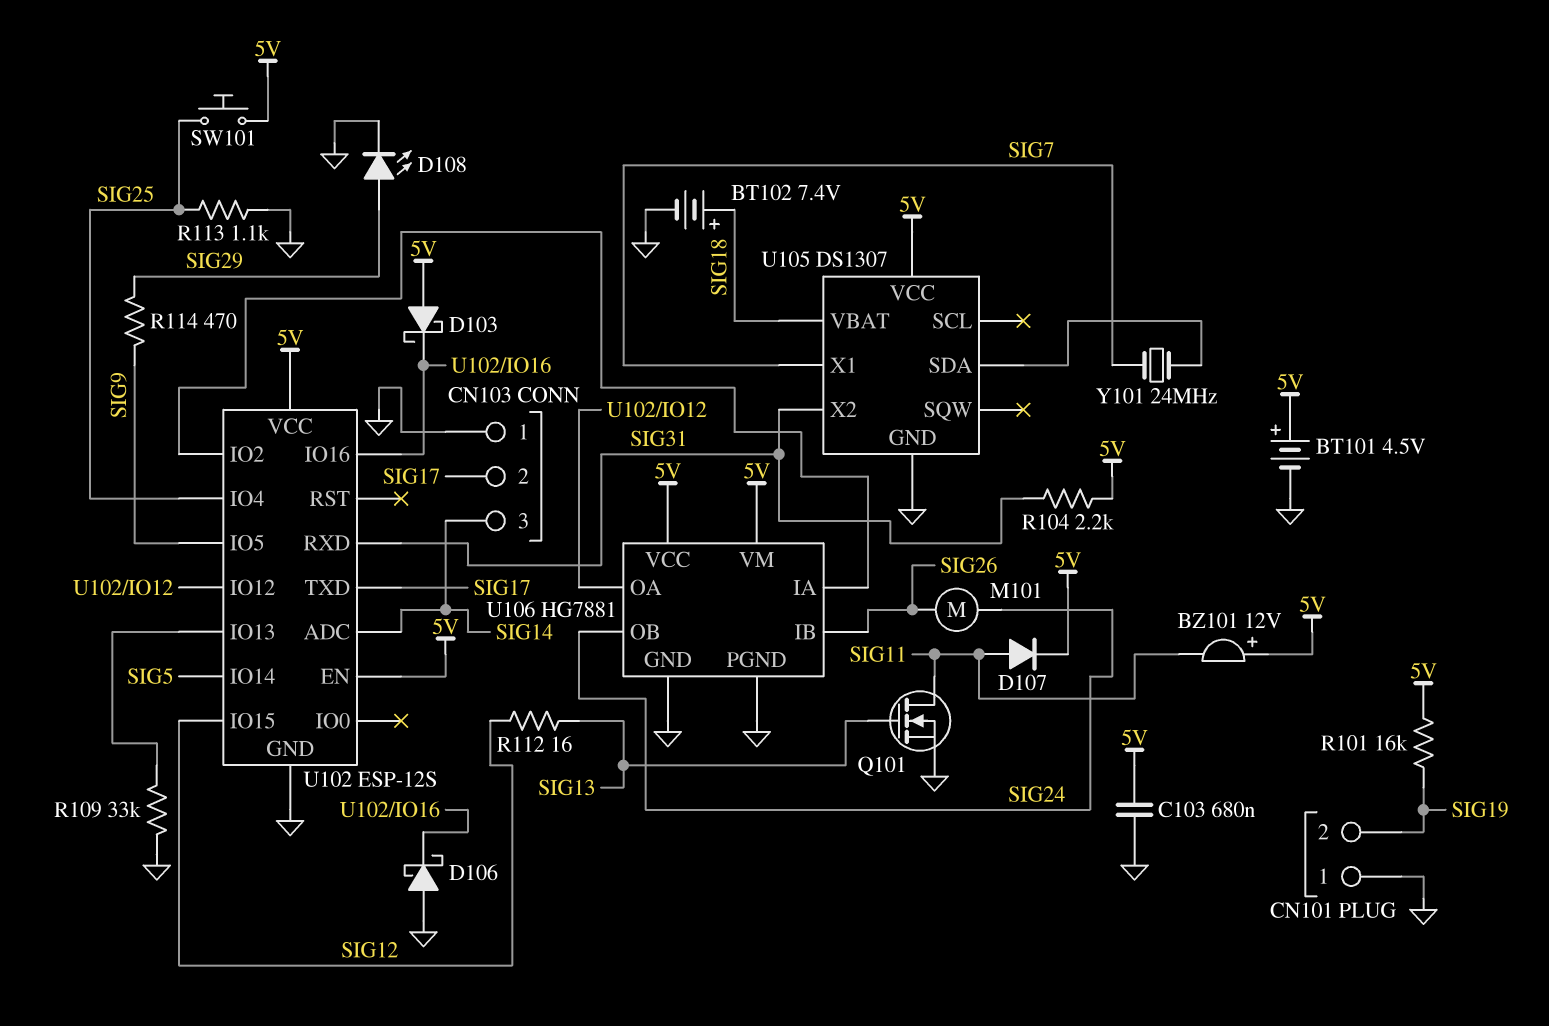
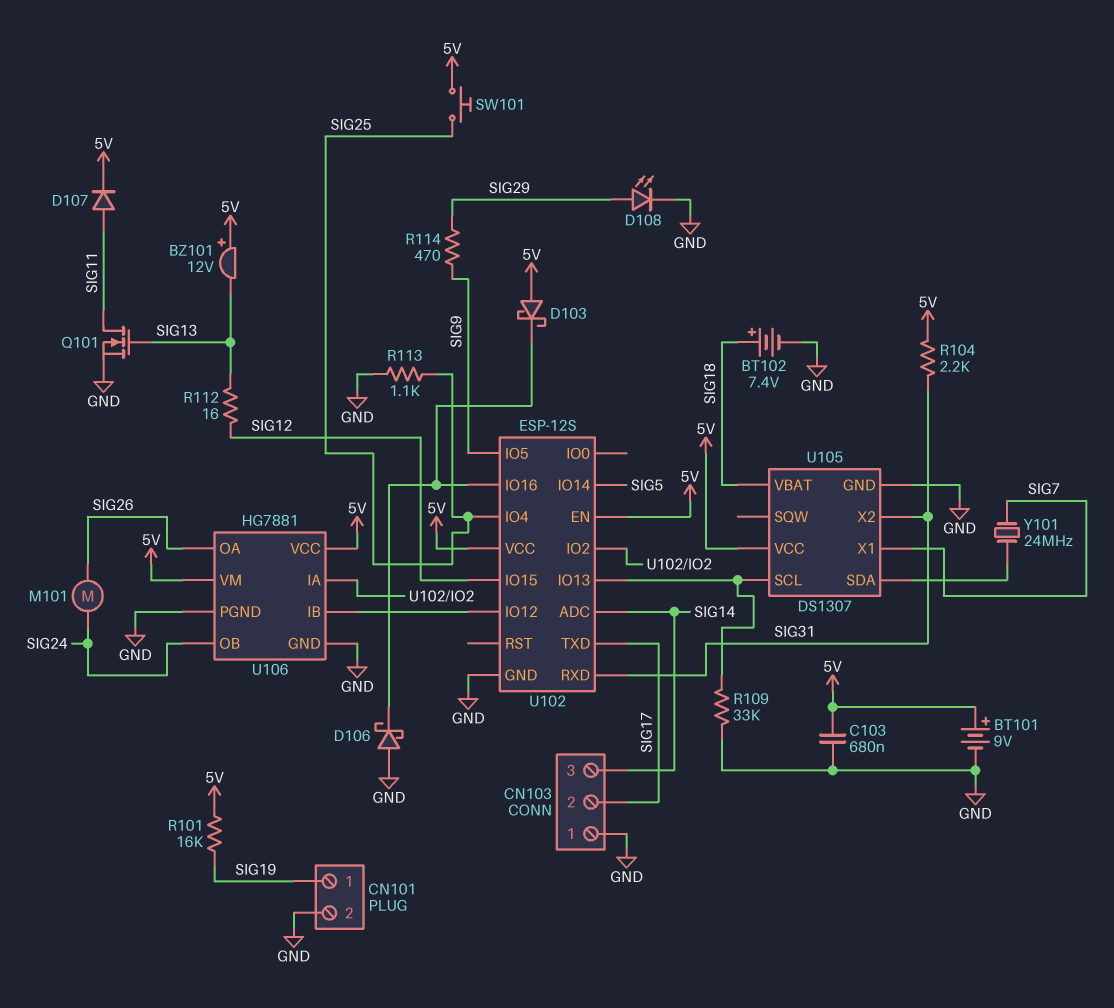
BT101: 4.5V (plus 5V, minus GND) -> 9V (plus 5V, minus GND)
BZ101: buzzer 12V (plus 5V, minus SIG11) -> buzzer 12V (plus 5V, minus SIG13)
CN101 pin 1: GND -> SIG19
CN101 pin 2: SIG19 -> GND
U105 pin SCL: none -> U102/IO13
U106 pin IB: SIG26 -> U102/IO12
U106 pin OA: U102/IO12 -> SIG26

